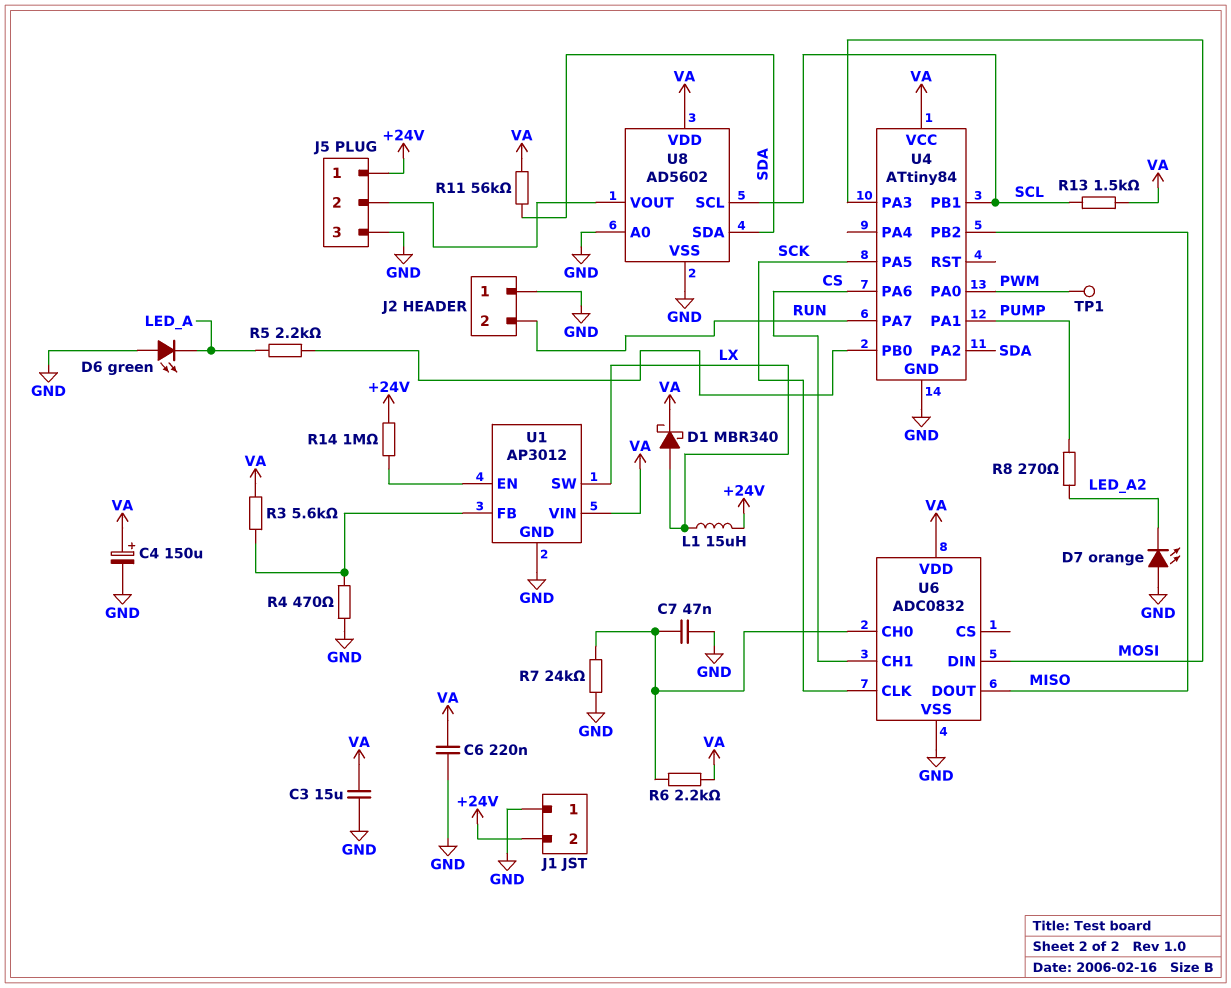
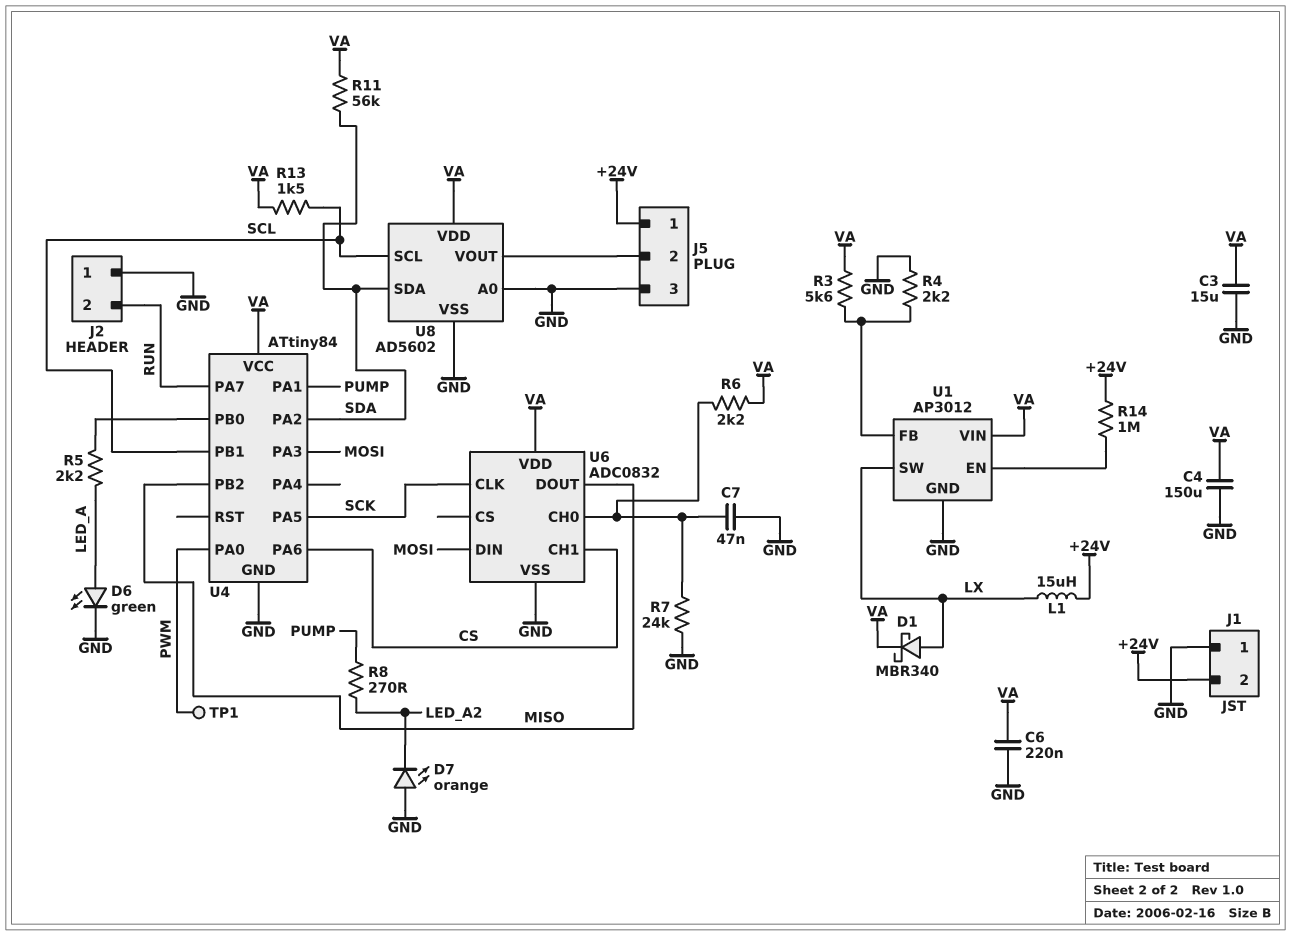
C4: 150uF (plus VA, minus GND) -> 150uF (GND, VA)
D6: LED green (A GND, K LED_A) -> LED green (A LED_A, K GND)
R4: 470 (GND, U1/FB) -> 2.2k (GND, U1/FB)

